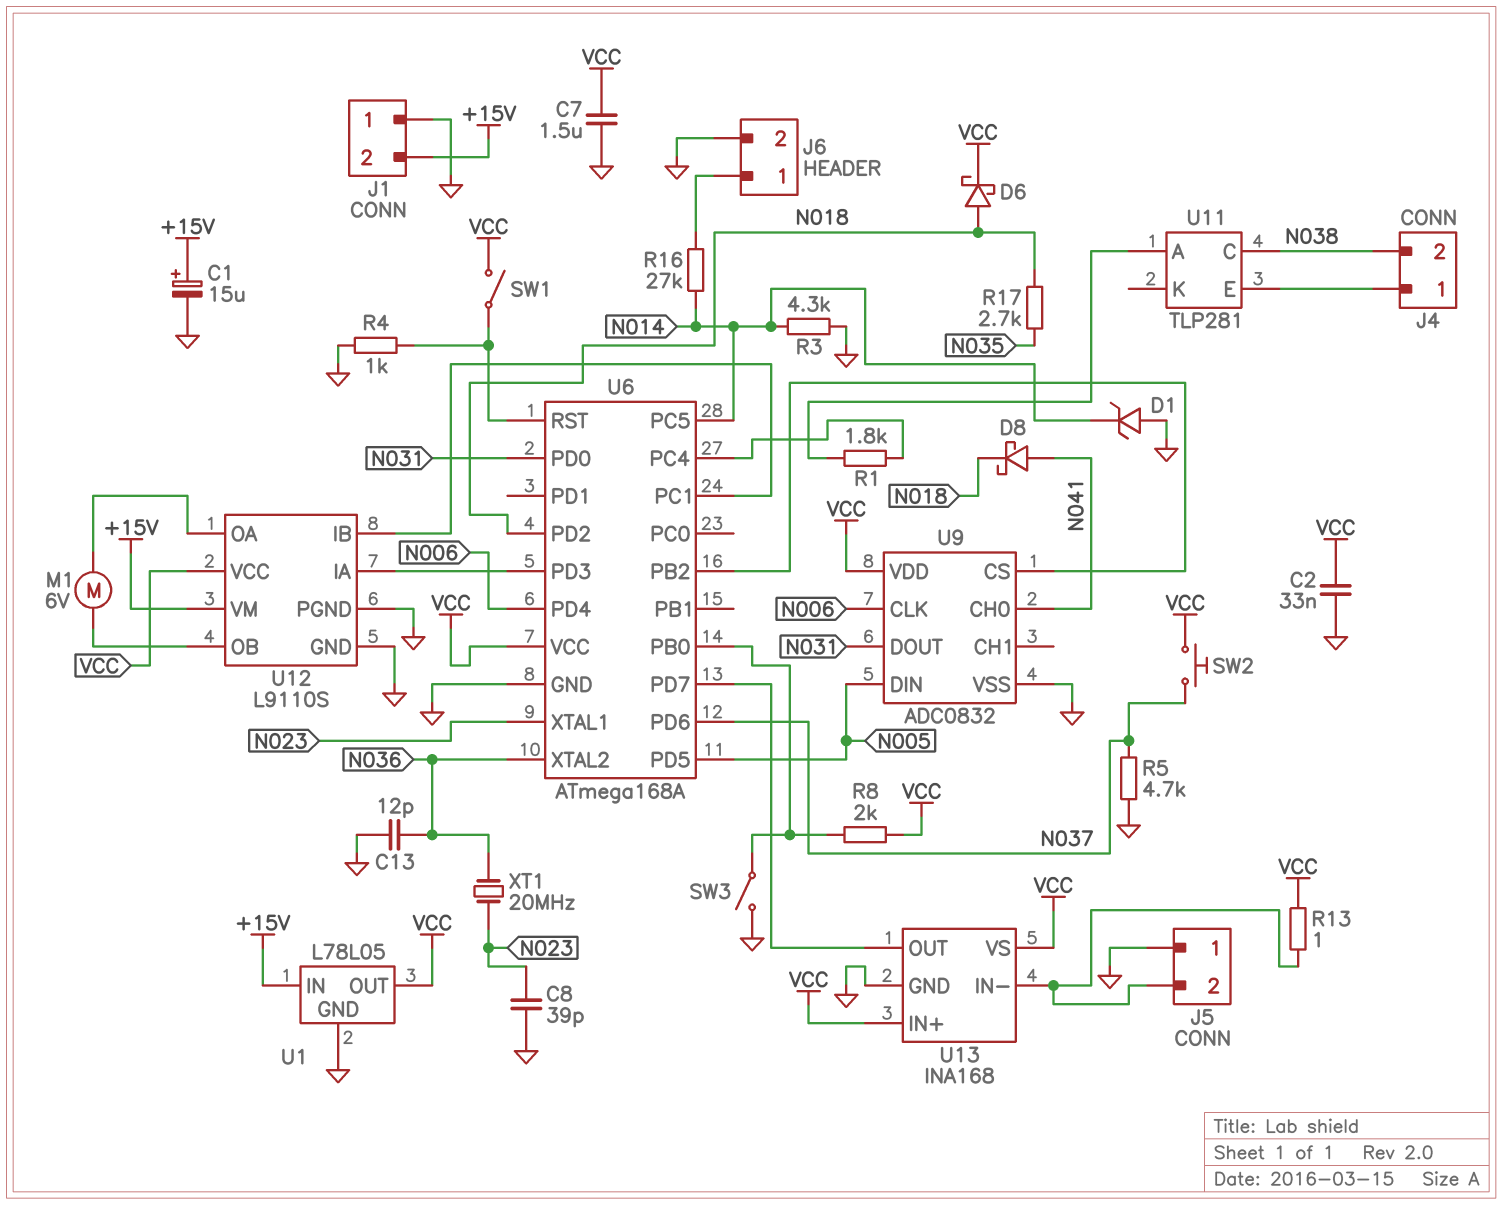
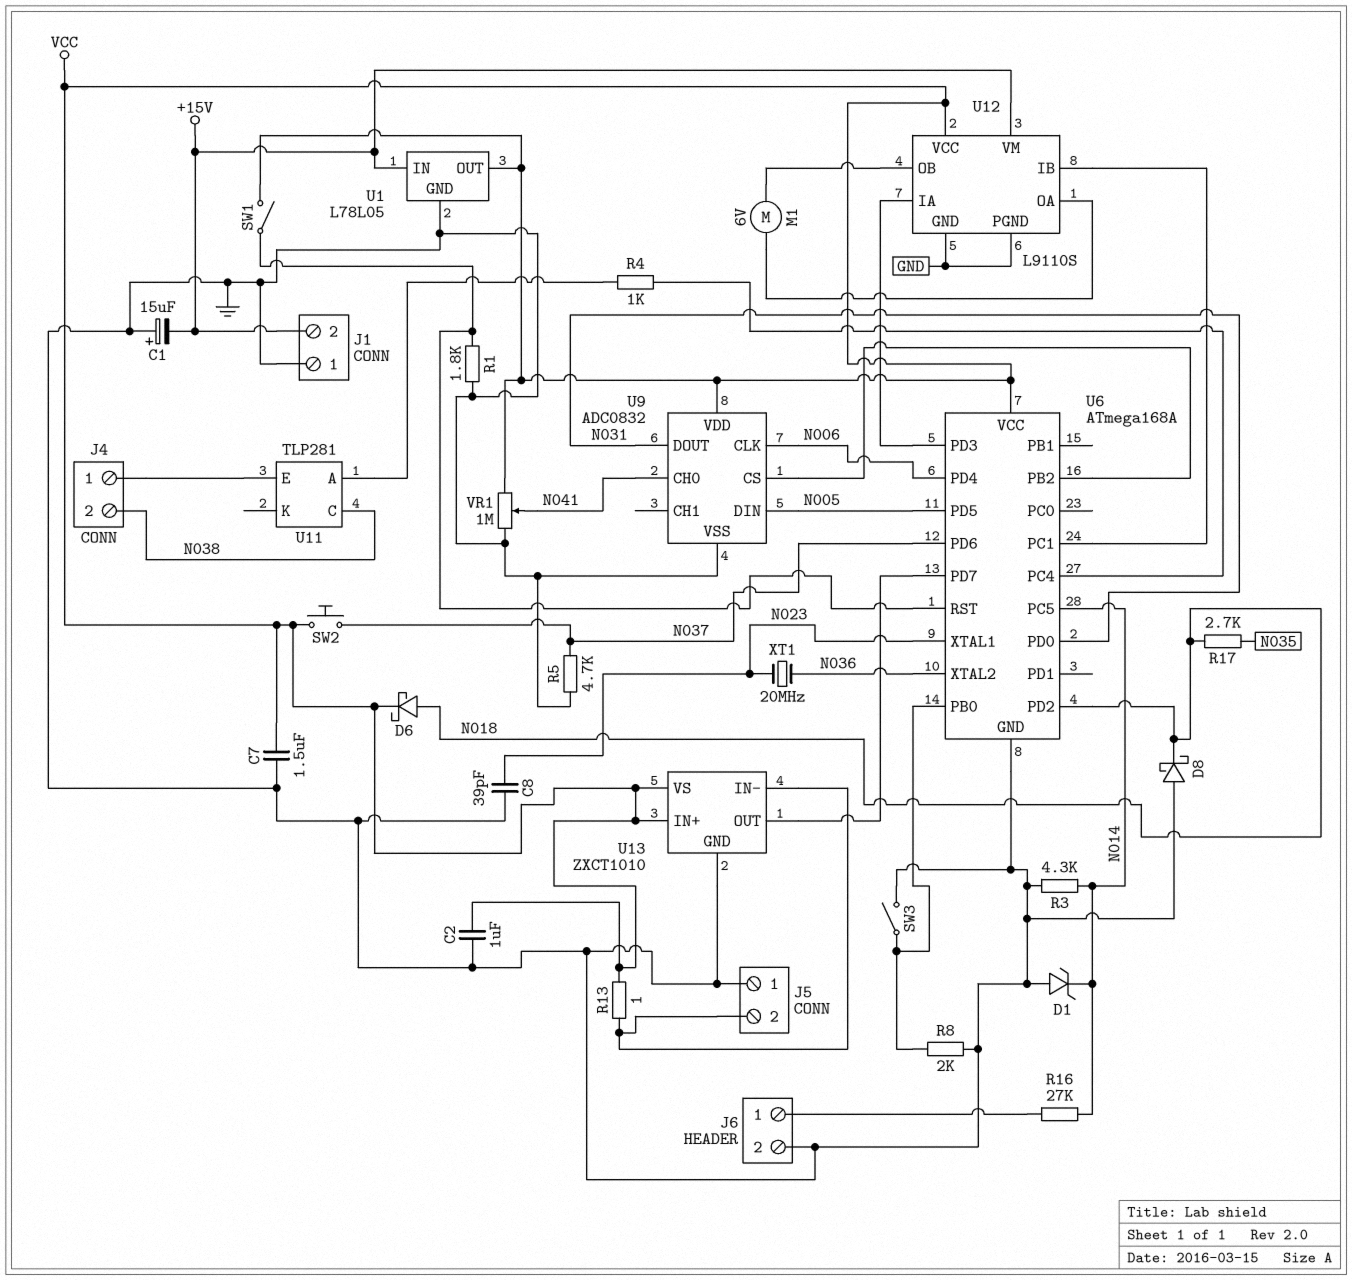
C1: 15uF (plus +15V, minus GND) -> 15uF (plus GND, minus +15V)
C2: 33nF (GND, VCC) -> 1uF (GND, VCC)
C13: 12pF (GND, N036) -> none
D8: schottky (A N041, K N018) -> schottky (A GND, K N018)
R1: 1.8k (U6/PC4, U11/A) -> 1.8k (GND, U6/RST)
R4: 1k (GND, U6/RST) -> 1k (U6/PC4, U11/A)
R8: 2k (U6/PB0, VCC) -> 2k (GND, U6/PB0)
U13: INA168 -> ZXCT1010
VR1: none -> 1M (GND, VCC, wiper N041)

